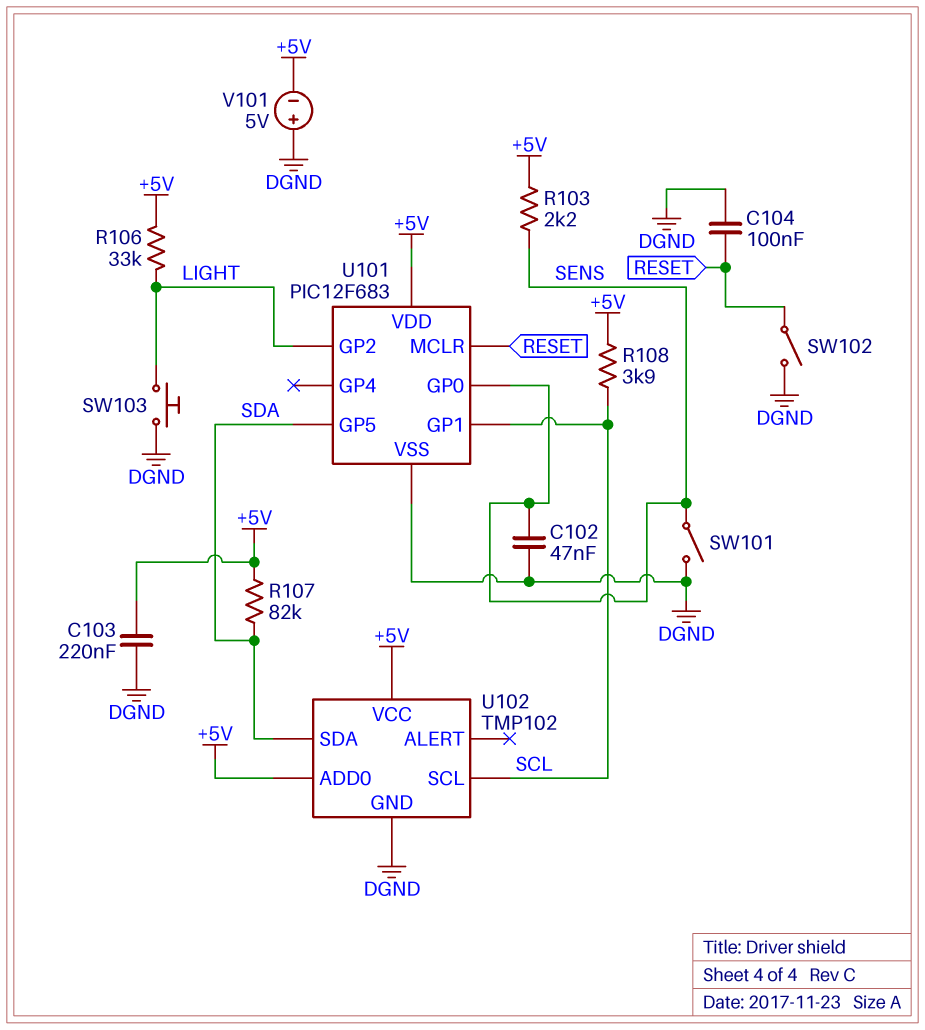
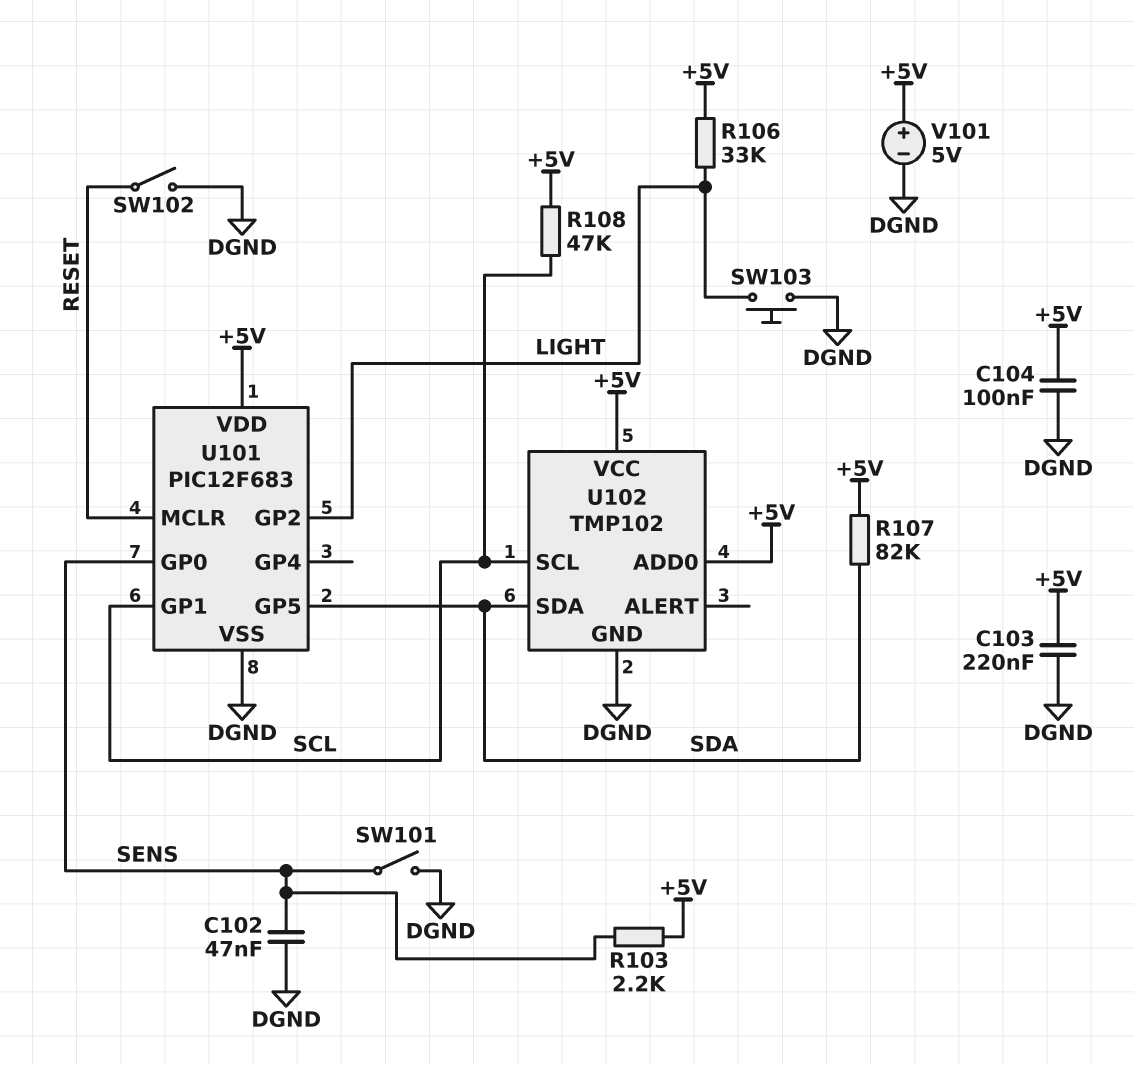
C104: 100nF (DGND, RESET) -> 100nF (+5V, DGND)
R108: 3.9k (+5V, SCL) -> 47k (+5V, SCL)
V101: 5V (plus DGND, minus +5V) -> 5V (plus +5V, minus DGND)

